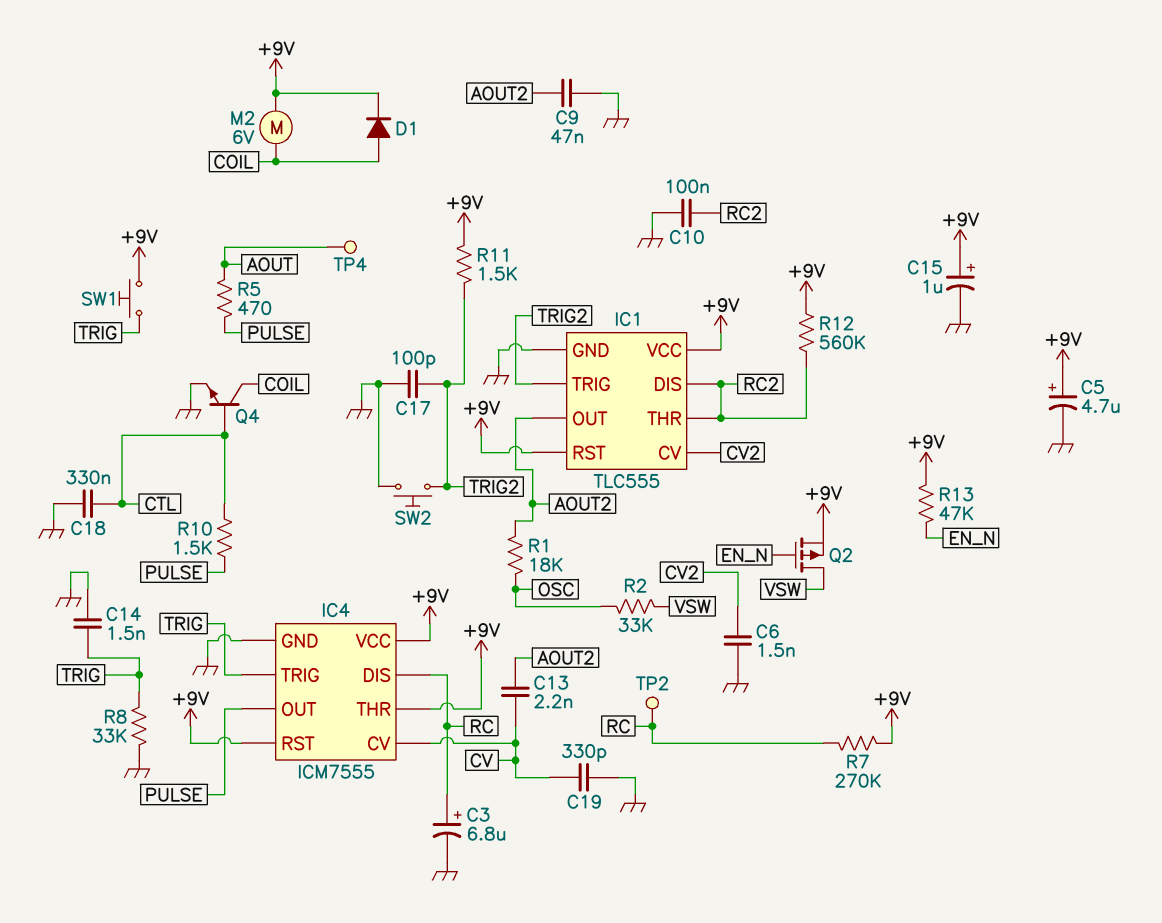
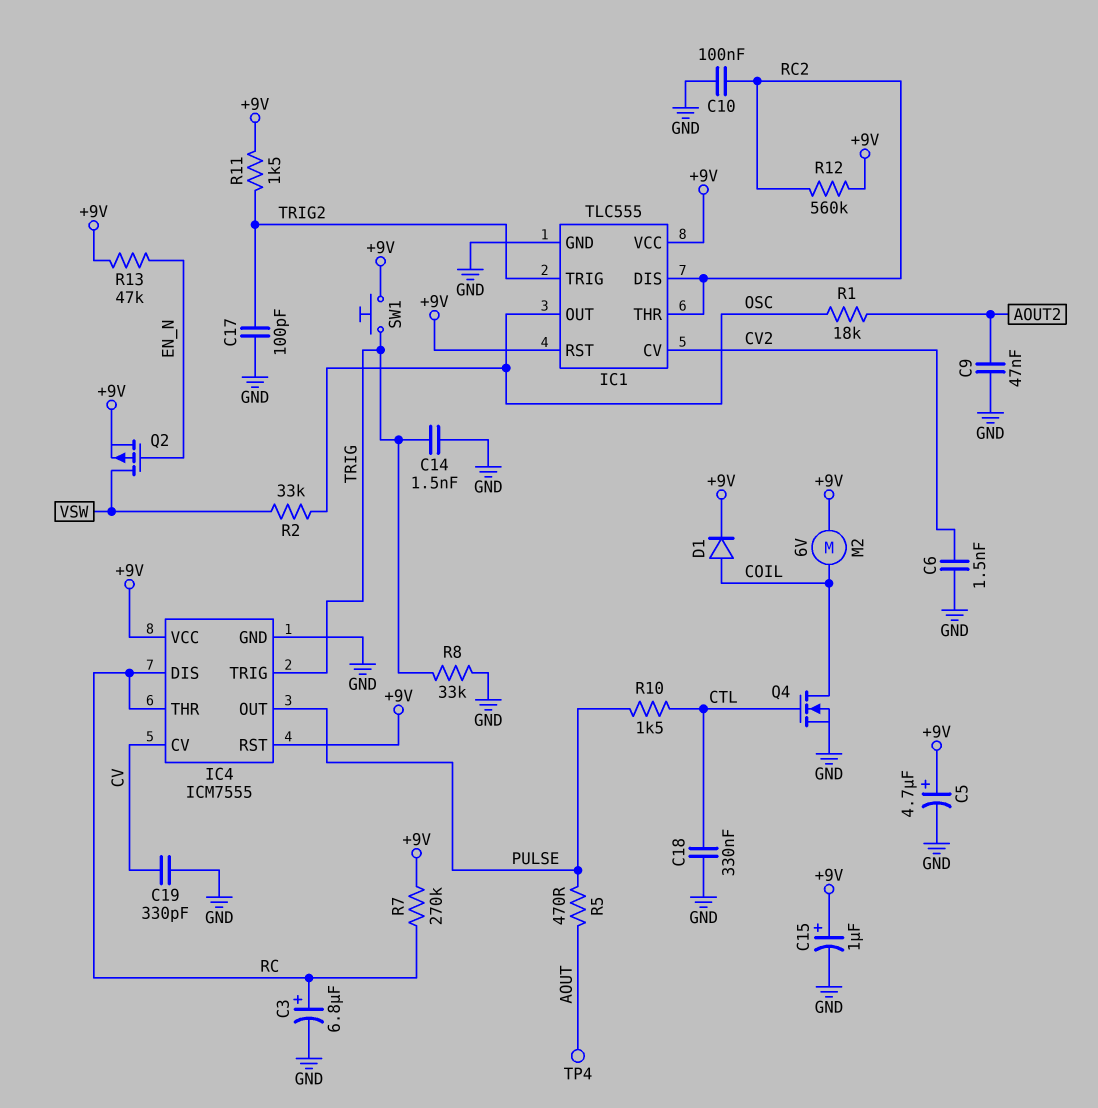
C13: 2.2nF (AOUT2, CV) -> none
IC1 pin OUT: AOUT2 -> OSC
IC4 pin THR: +9V -> RC
Q4: NPN (B CTL, C COIL, E GND) -> NMOS (G CTL, D COIL, S GND)
SW2: button (GND, TRIG2) -> none
TP2: test point (RC) -> none

